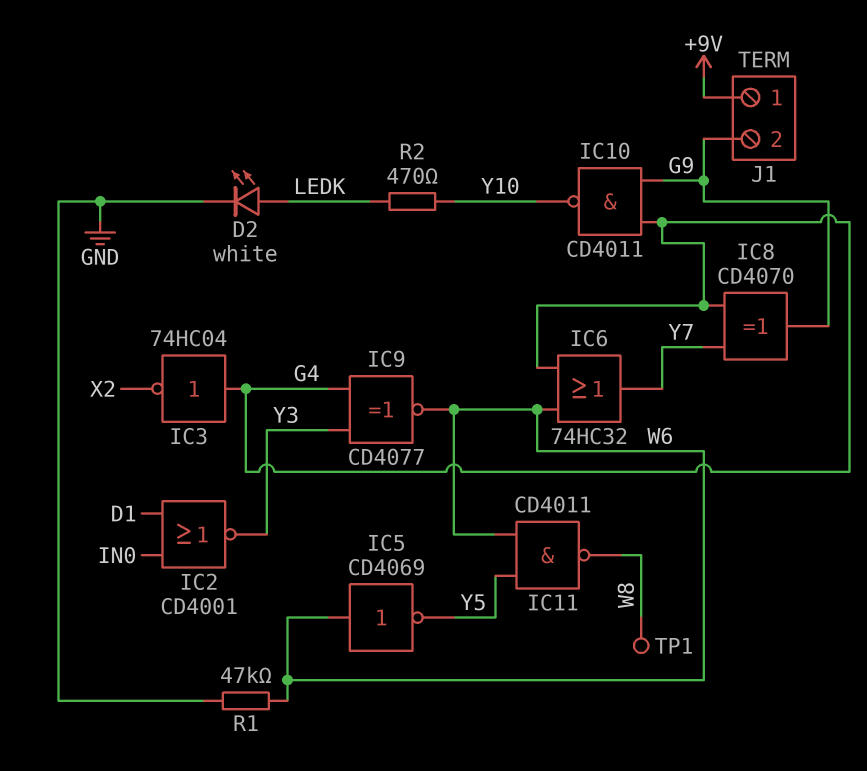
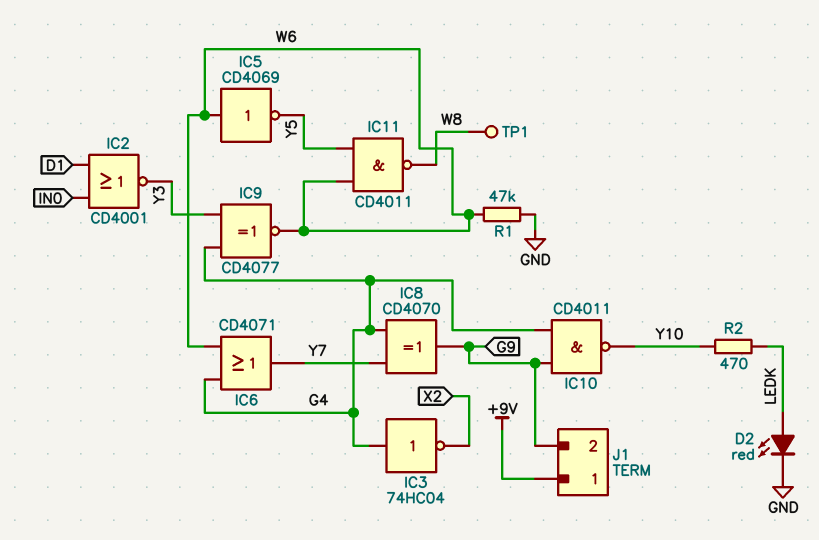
D2: LED white (A LEDK, K GND) -> LED red (A LEDK, K GND)
IC6: OR 74HC32 (in G4, in W6, out Y7) -> OR CD4071 (in G4, in W6, out Y7)

